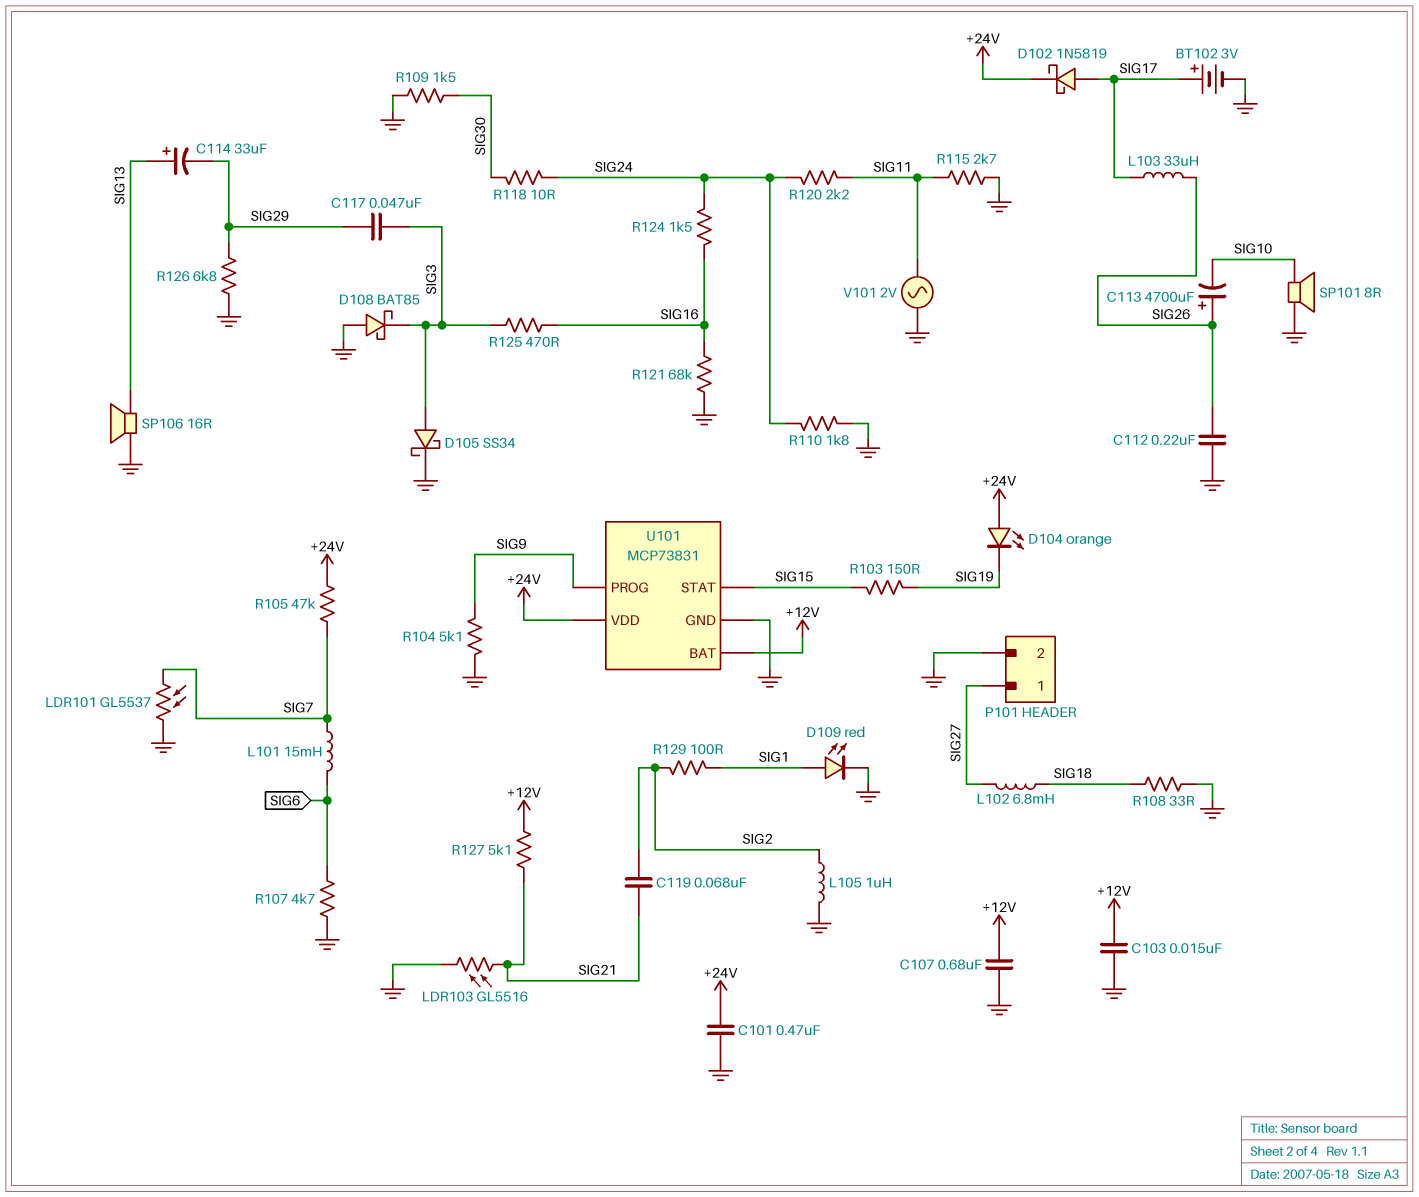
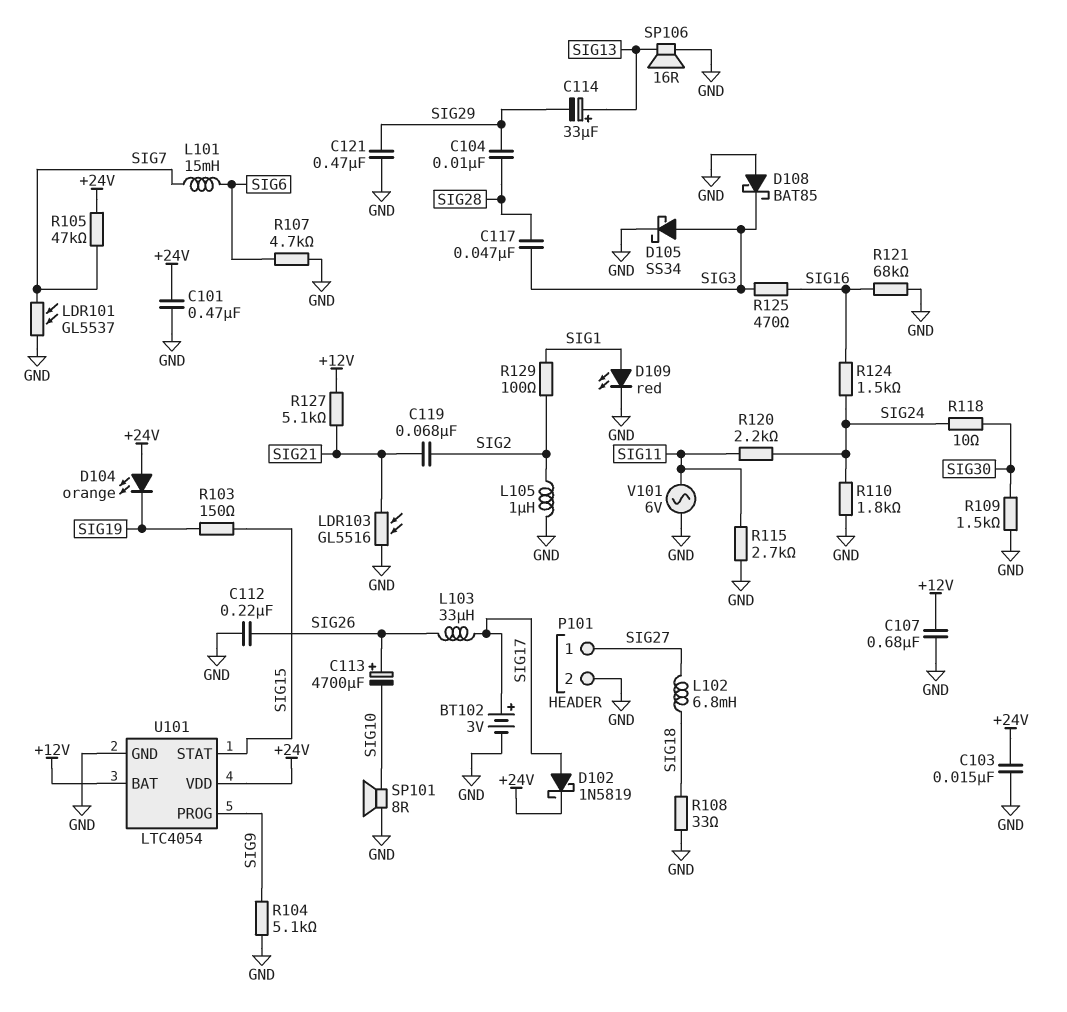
C103: 15nF (+12V, GND) -> 15nF (+24V, GND)
C104: none -> 10nF (SIG28, SIG29)
C117: 47nF (SIG3, SIG29) -> 47nF (SIG3, SIG28)
C121: none -> 470nF (GND, SIG29)
R126: 6.8k (GND, SIG29) -> none
U101: MCP73831 -> LTC4054
V101: AC 2V (GND, SIG11) -> AC 6V (GND, SIG11)

